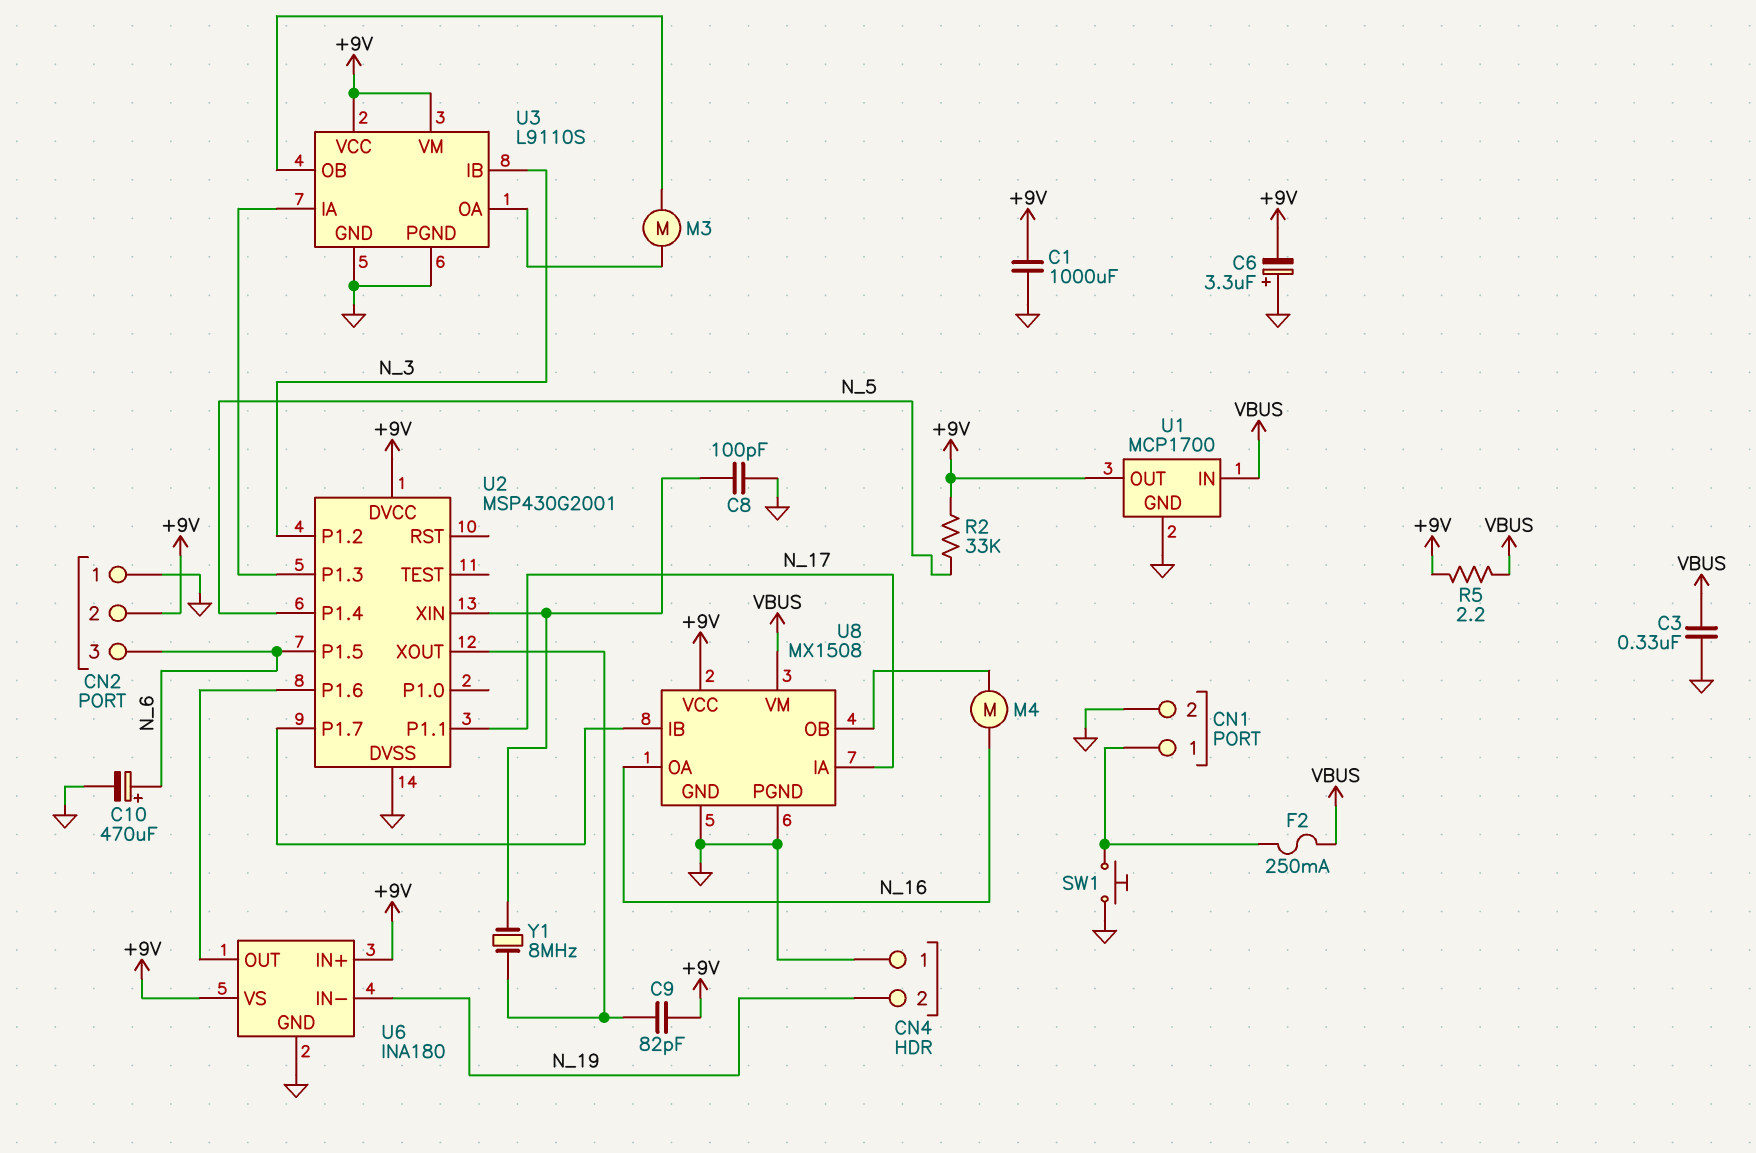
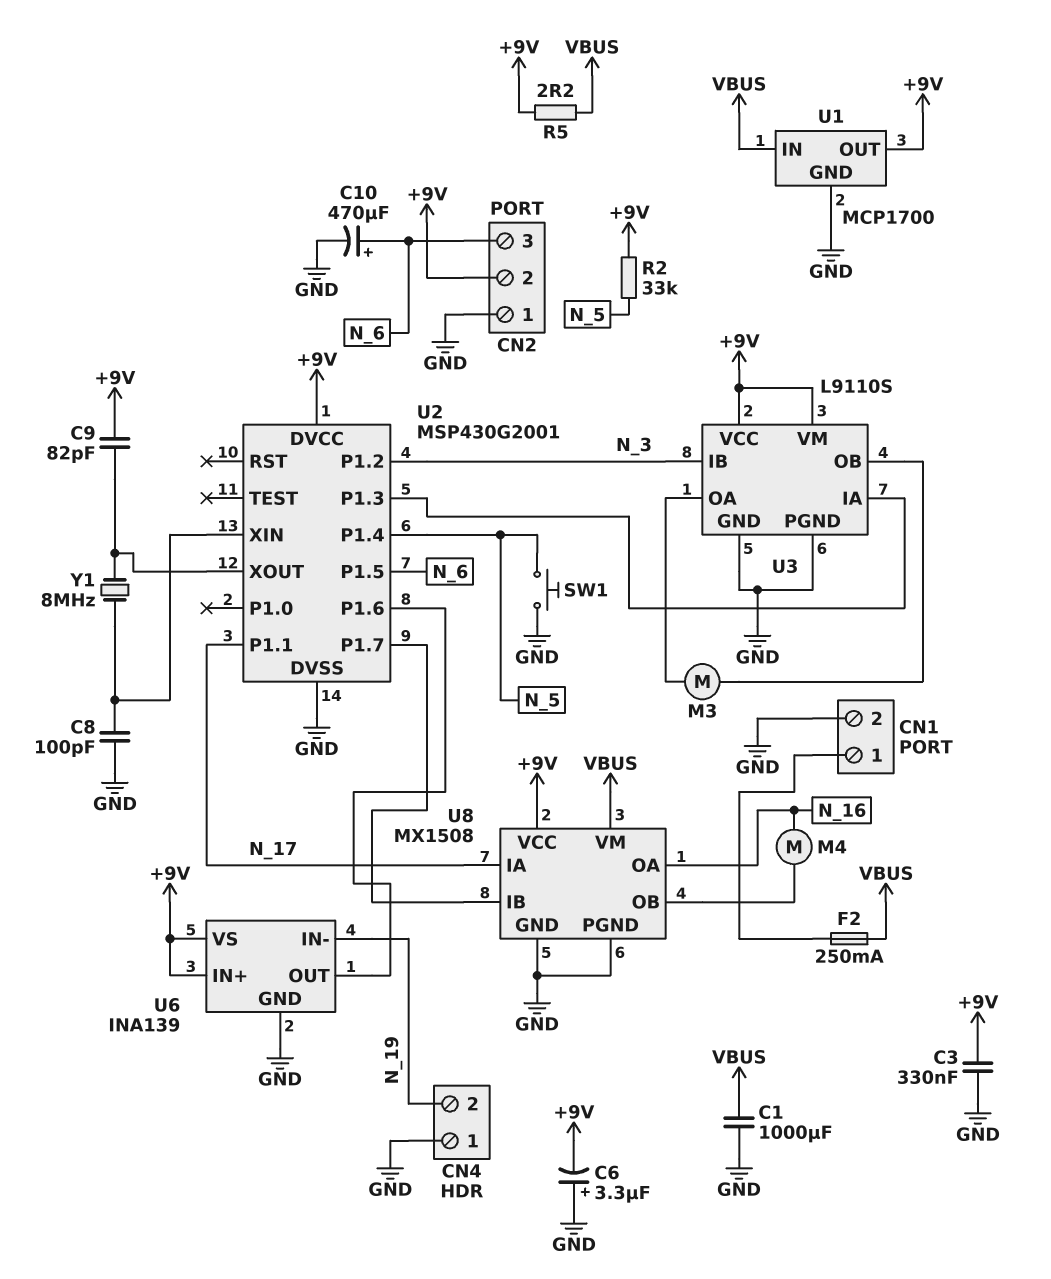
C1: 1000uF (+9V, GND) -> 1000uF (GND, VBUS)
C3: 330nF (GND, VBUS) -> 330nF (+9V, GND)
SW1: button (CN1/1, GND) -> button (GND, N_5)
U6: INA180 -> INA139

